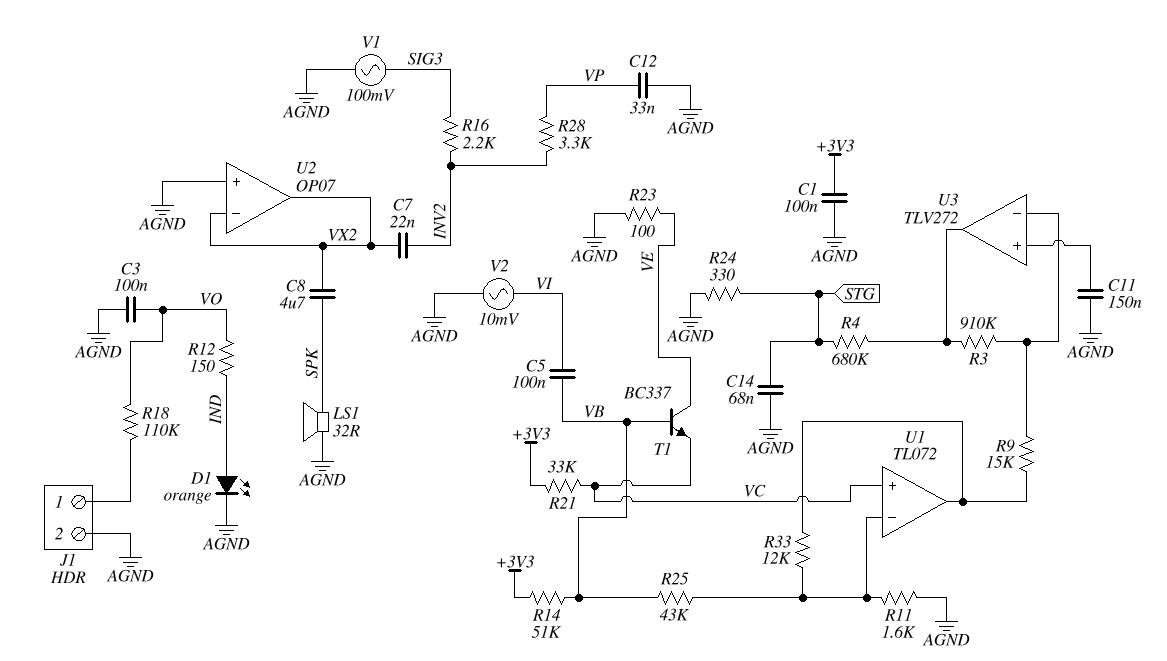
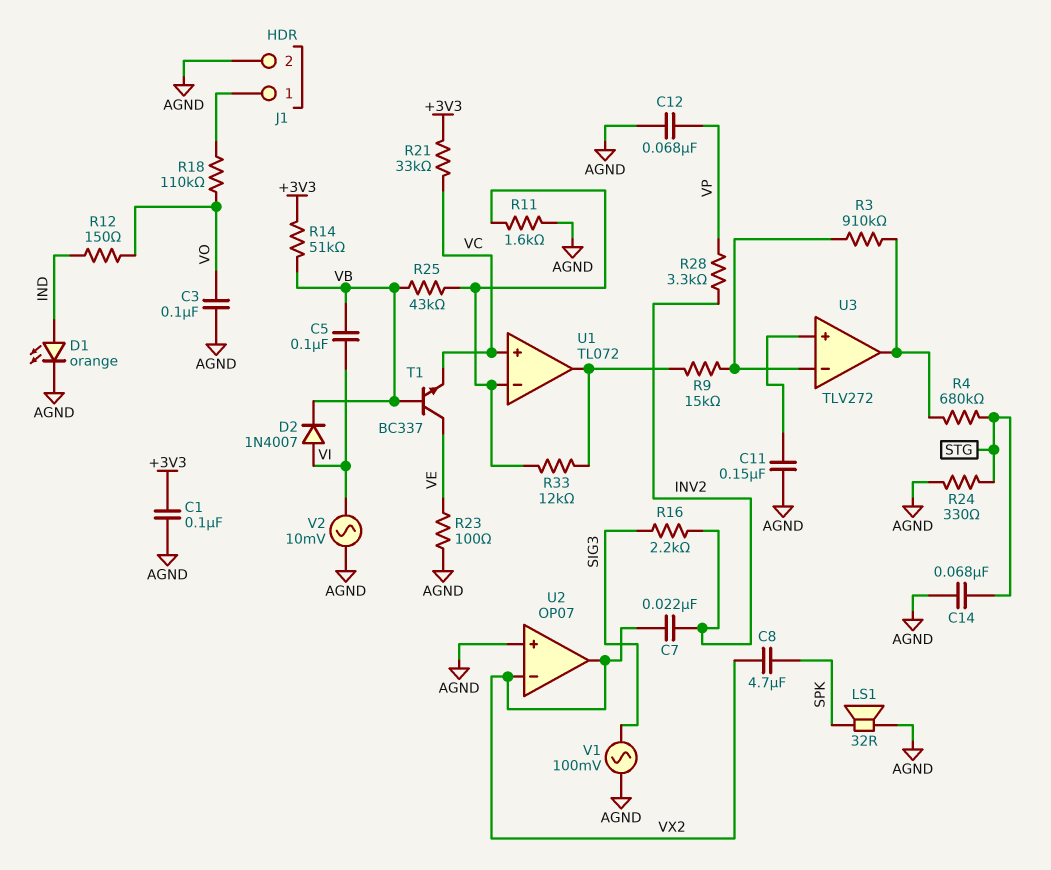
C12: 33nF (AGND, VP) -> 68nF (AGND, VP)
D2: none -> diode 1N4007 (A VI, K VB)

